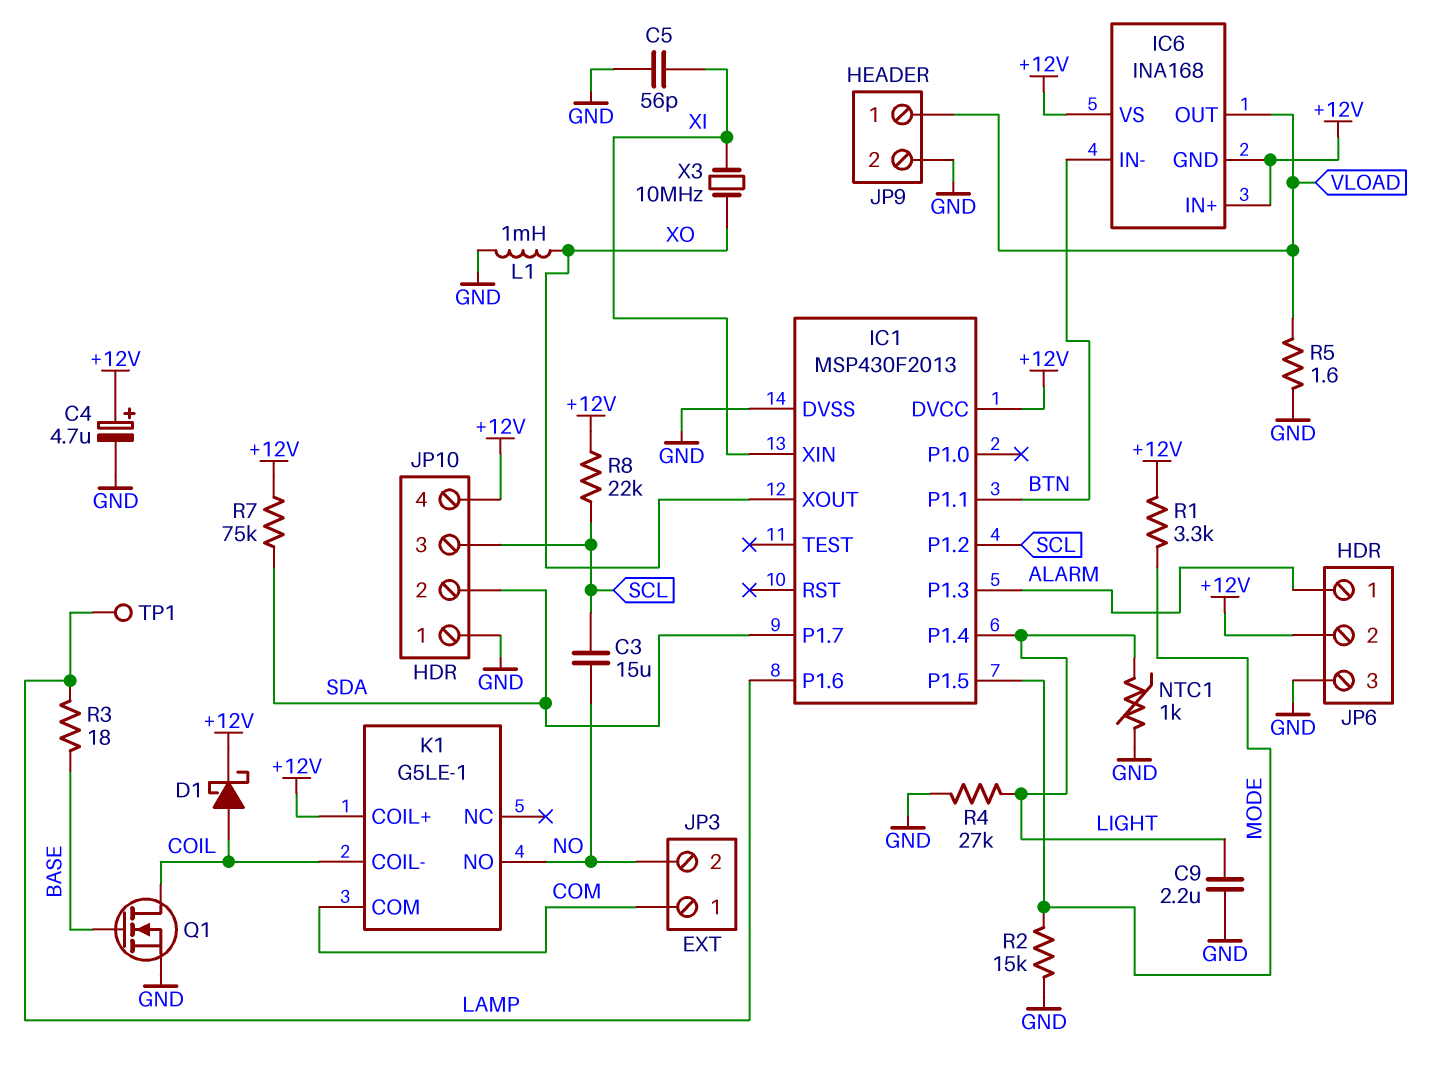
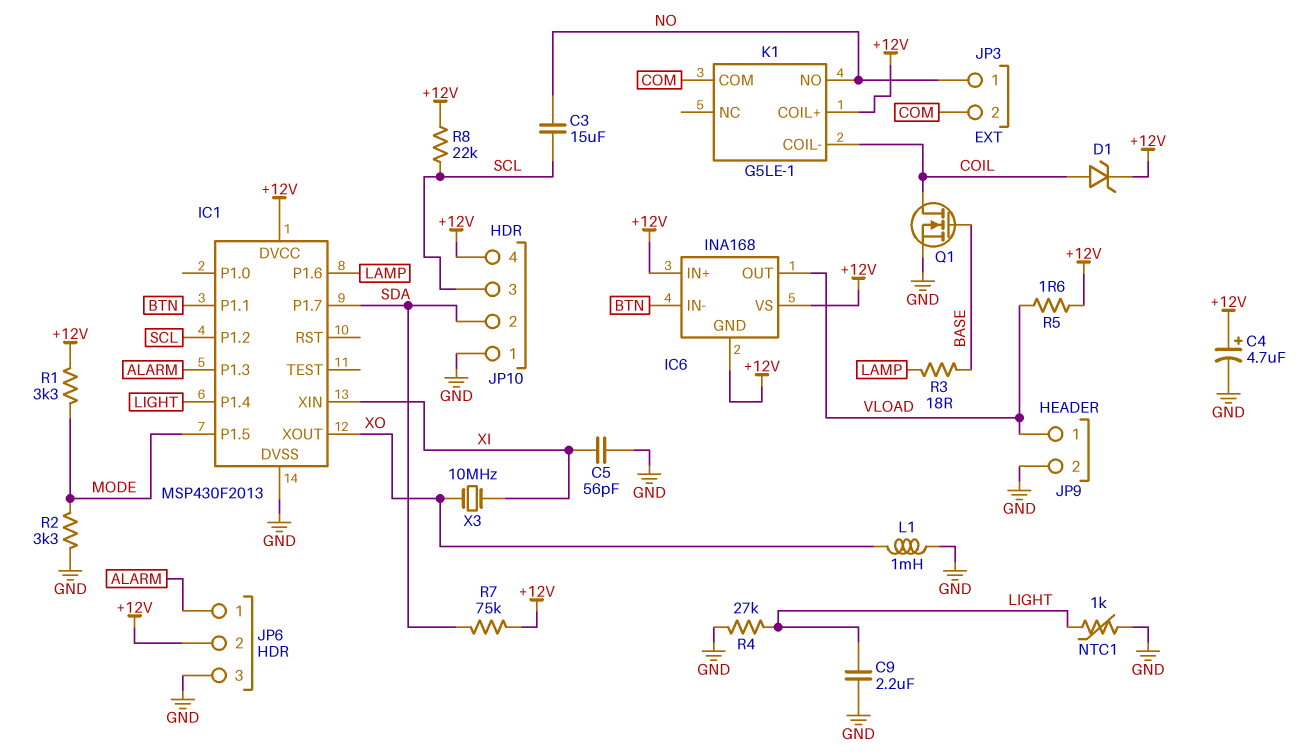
D1: schottky (A COIL, K +12V) -> zener (A COIL, K +12V)
JP3 pin 1: COM -> NO
JP3 pin 2: NO -> COM
R2: 15k (GND, MODE) -> 3.3k (GND, MODE)
R5: 1.6 (GND, VLOAD) -> 1.6 (+12V, VLOAD)
TP1: test point (LAMP) -> none

